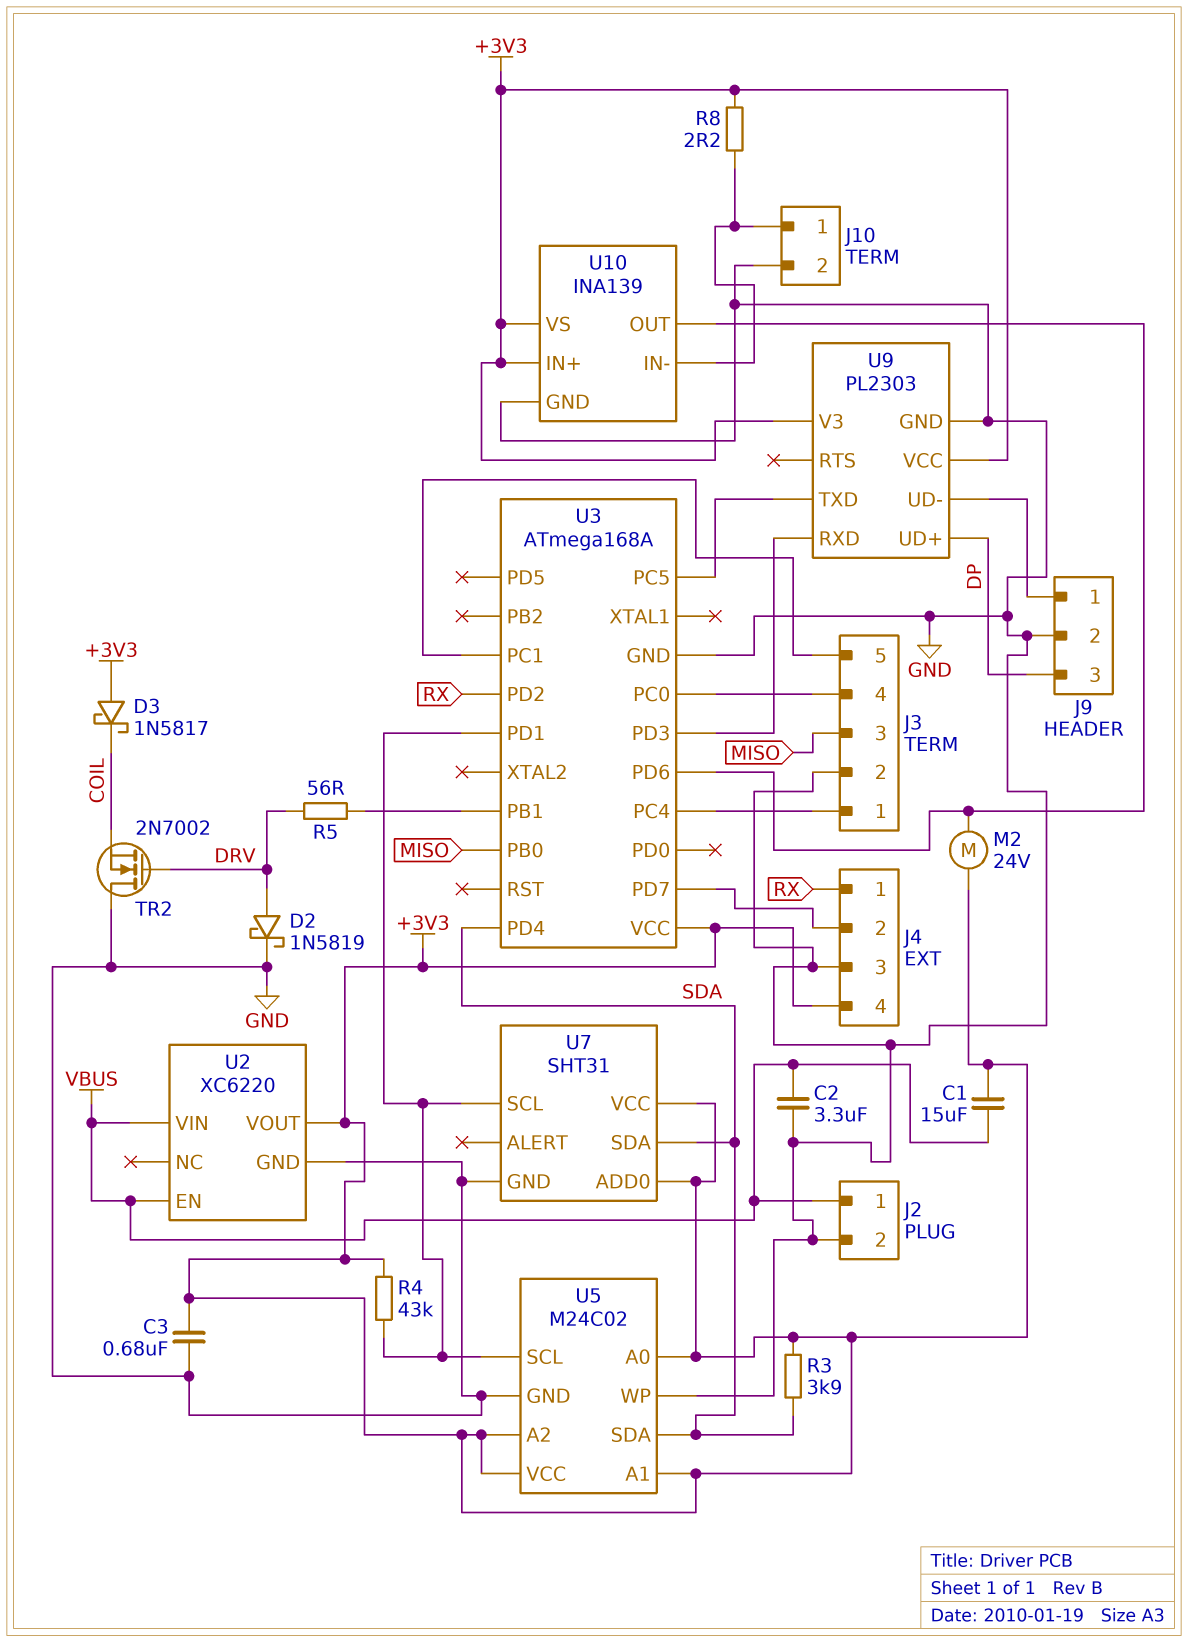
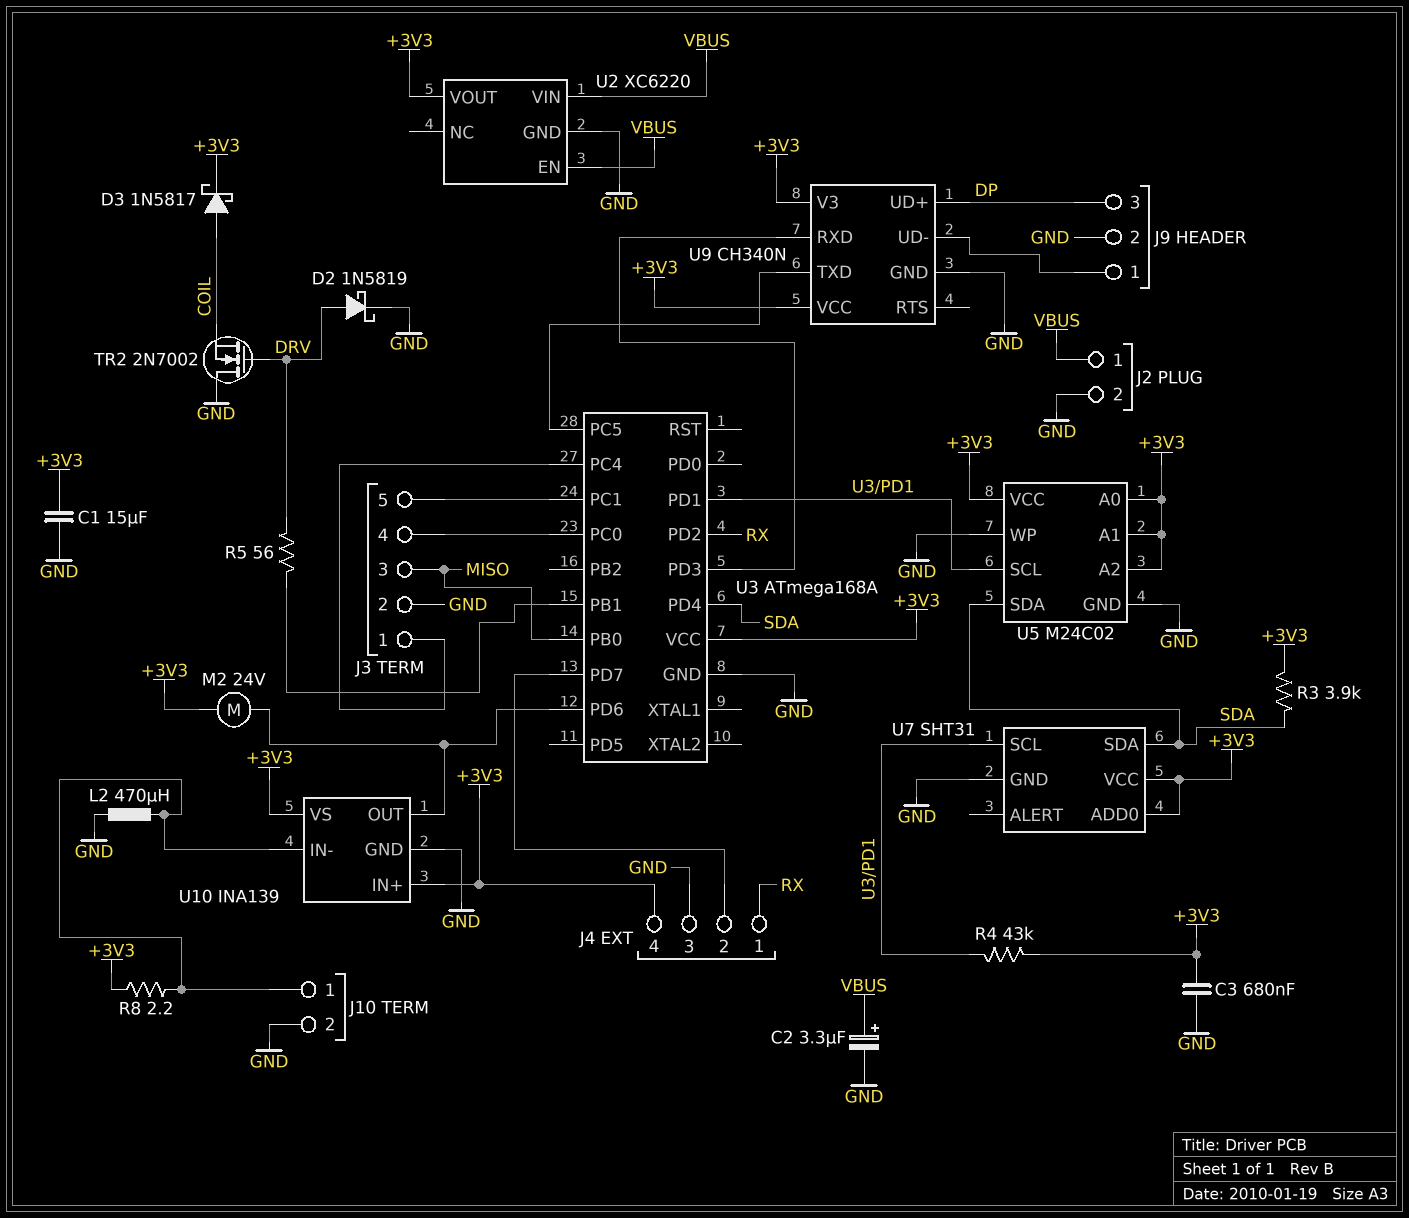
C1: 15uF (+3V3, VBUS) -> 15uF (+3V3, GND)
C2: 3.3uF (GND, VBUS) -> 3.3uF (plus VBUS, minus GND)
D3: schottky 1N5817 (A +3V3, K COIL) -> schottky 1N5817 (A COIL, K +3V3)
L2: none -> 470uH (GND, J10/1)
U9: PL2303 -> CH340N

